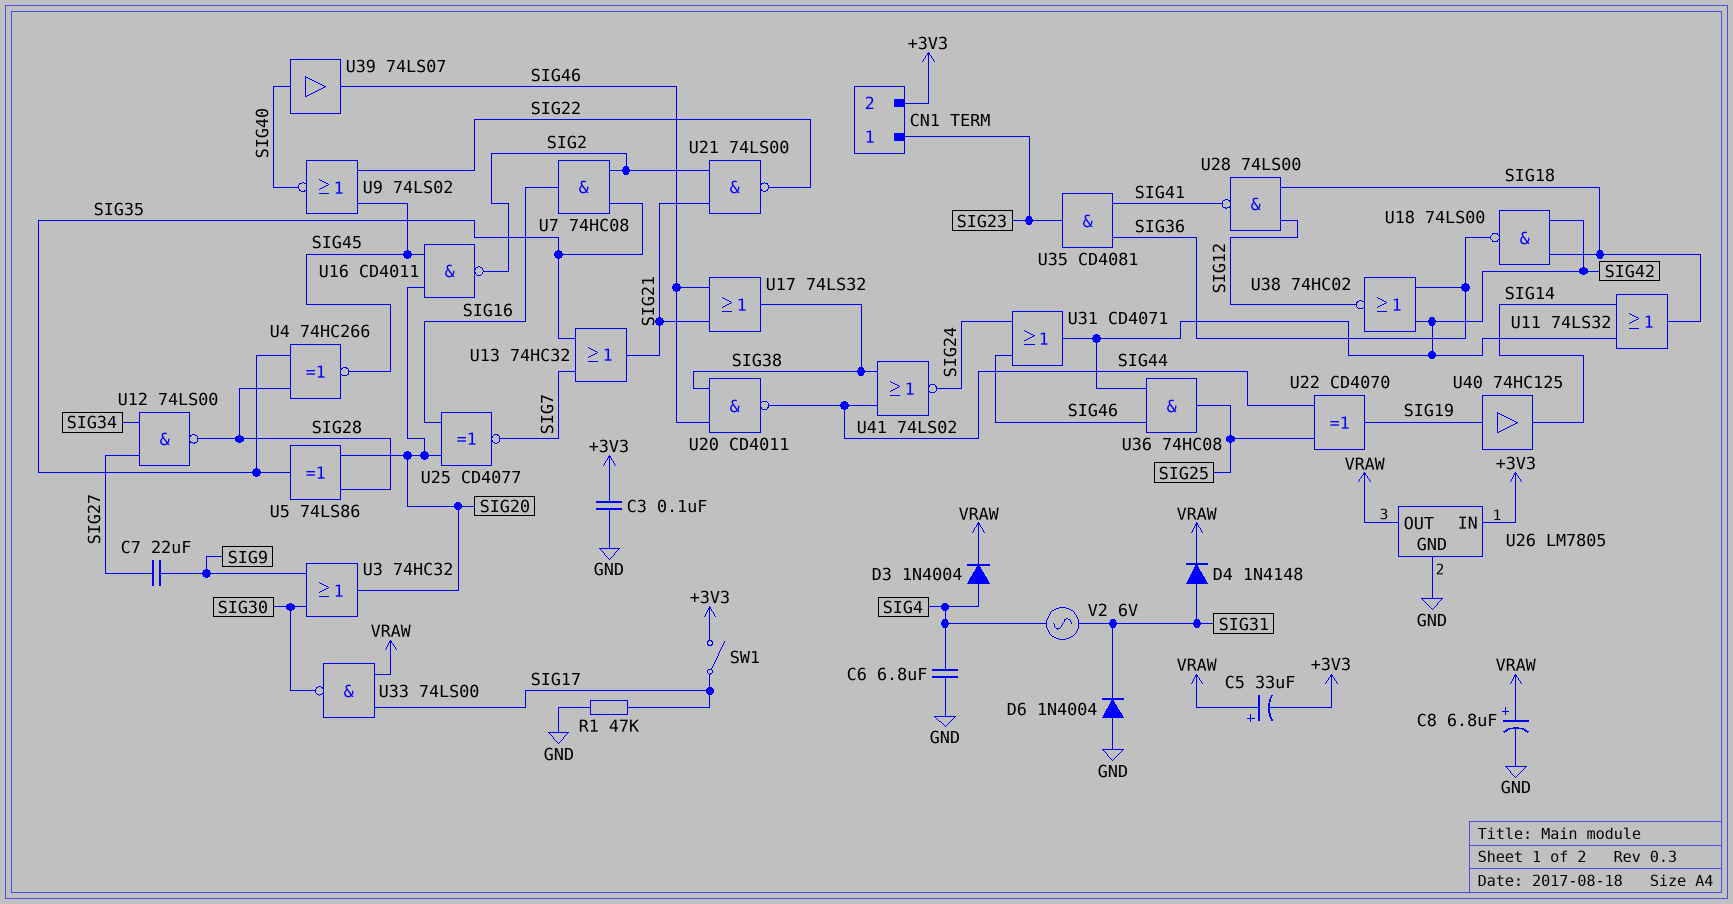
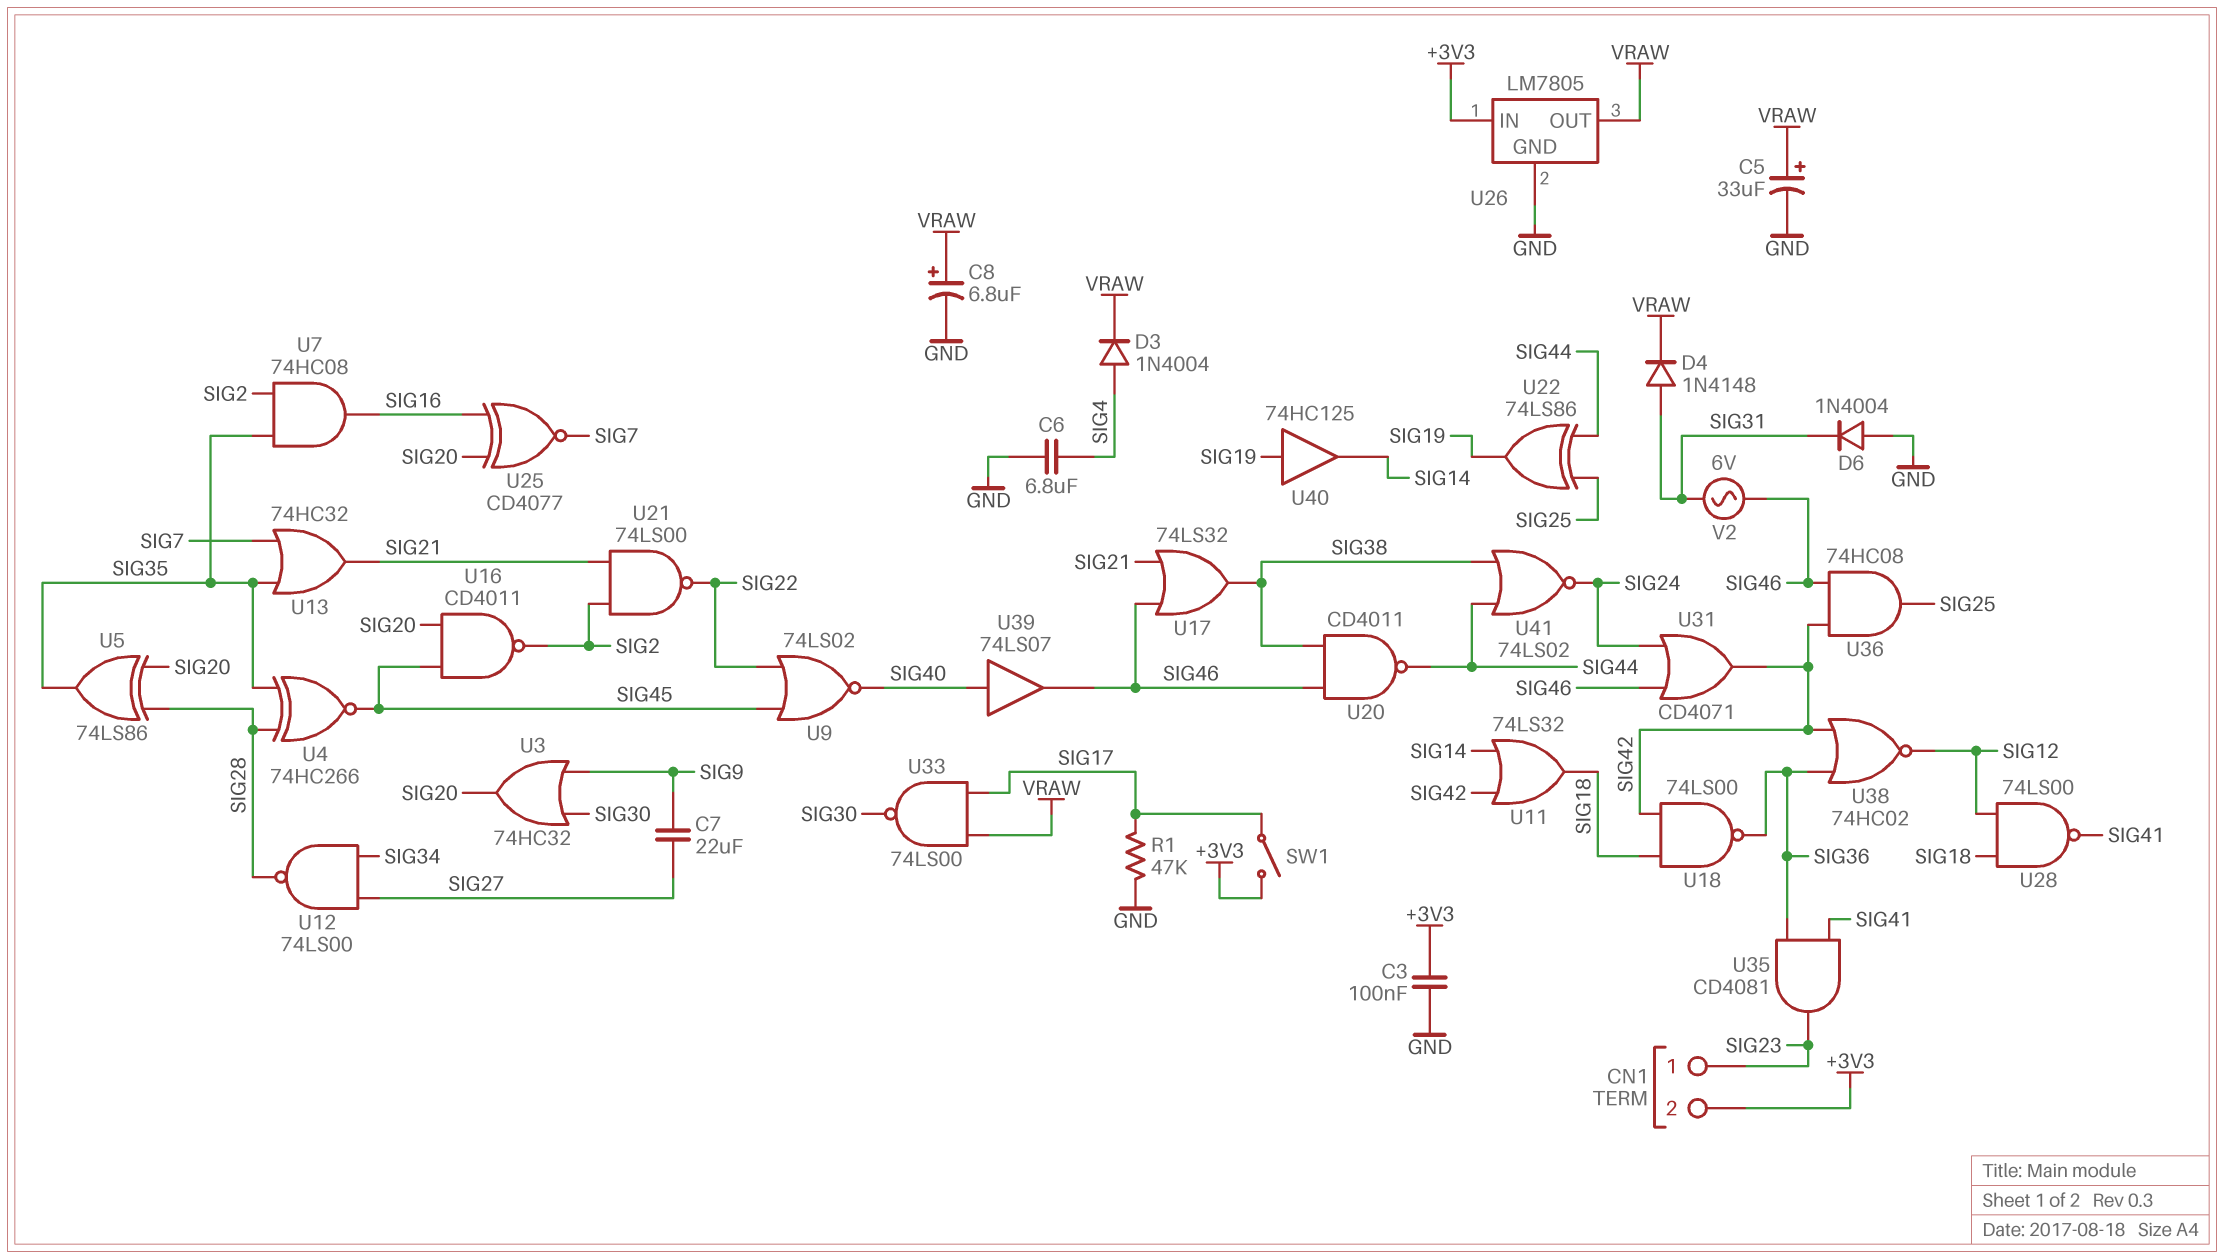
C5: 33uF (plus VRAW, minus +3V3) -> 33uF (plus VRAW, minus GND)
U22: XOR CD4070 (in SIG25, in SIG44, out SIG19) -> XOR 74LS86 (in SIG25, in SIG44, out SIG19)
V2: AC 6V (SIG4, SIG31) -> AC 6V (SIG31, SIG46)

